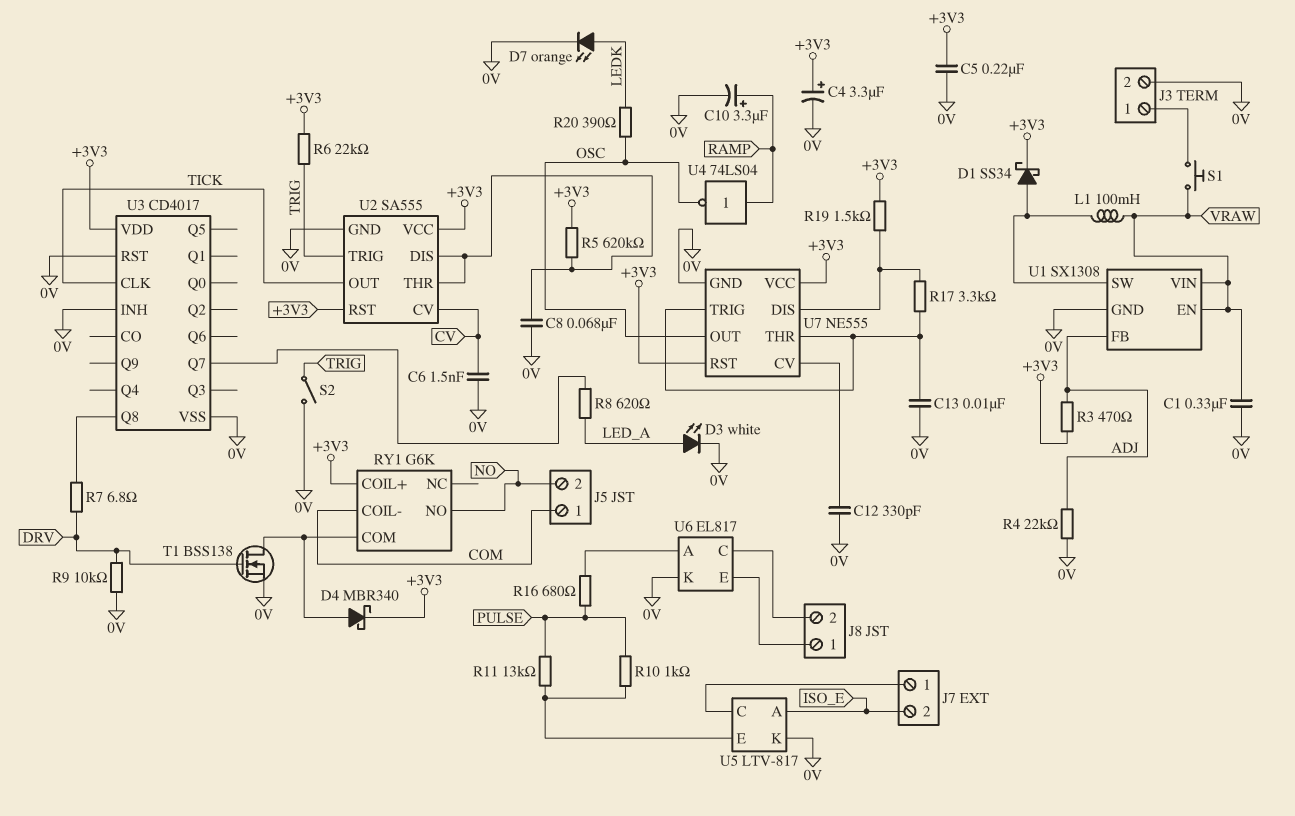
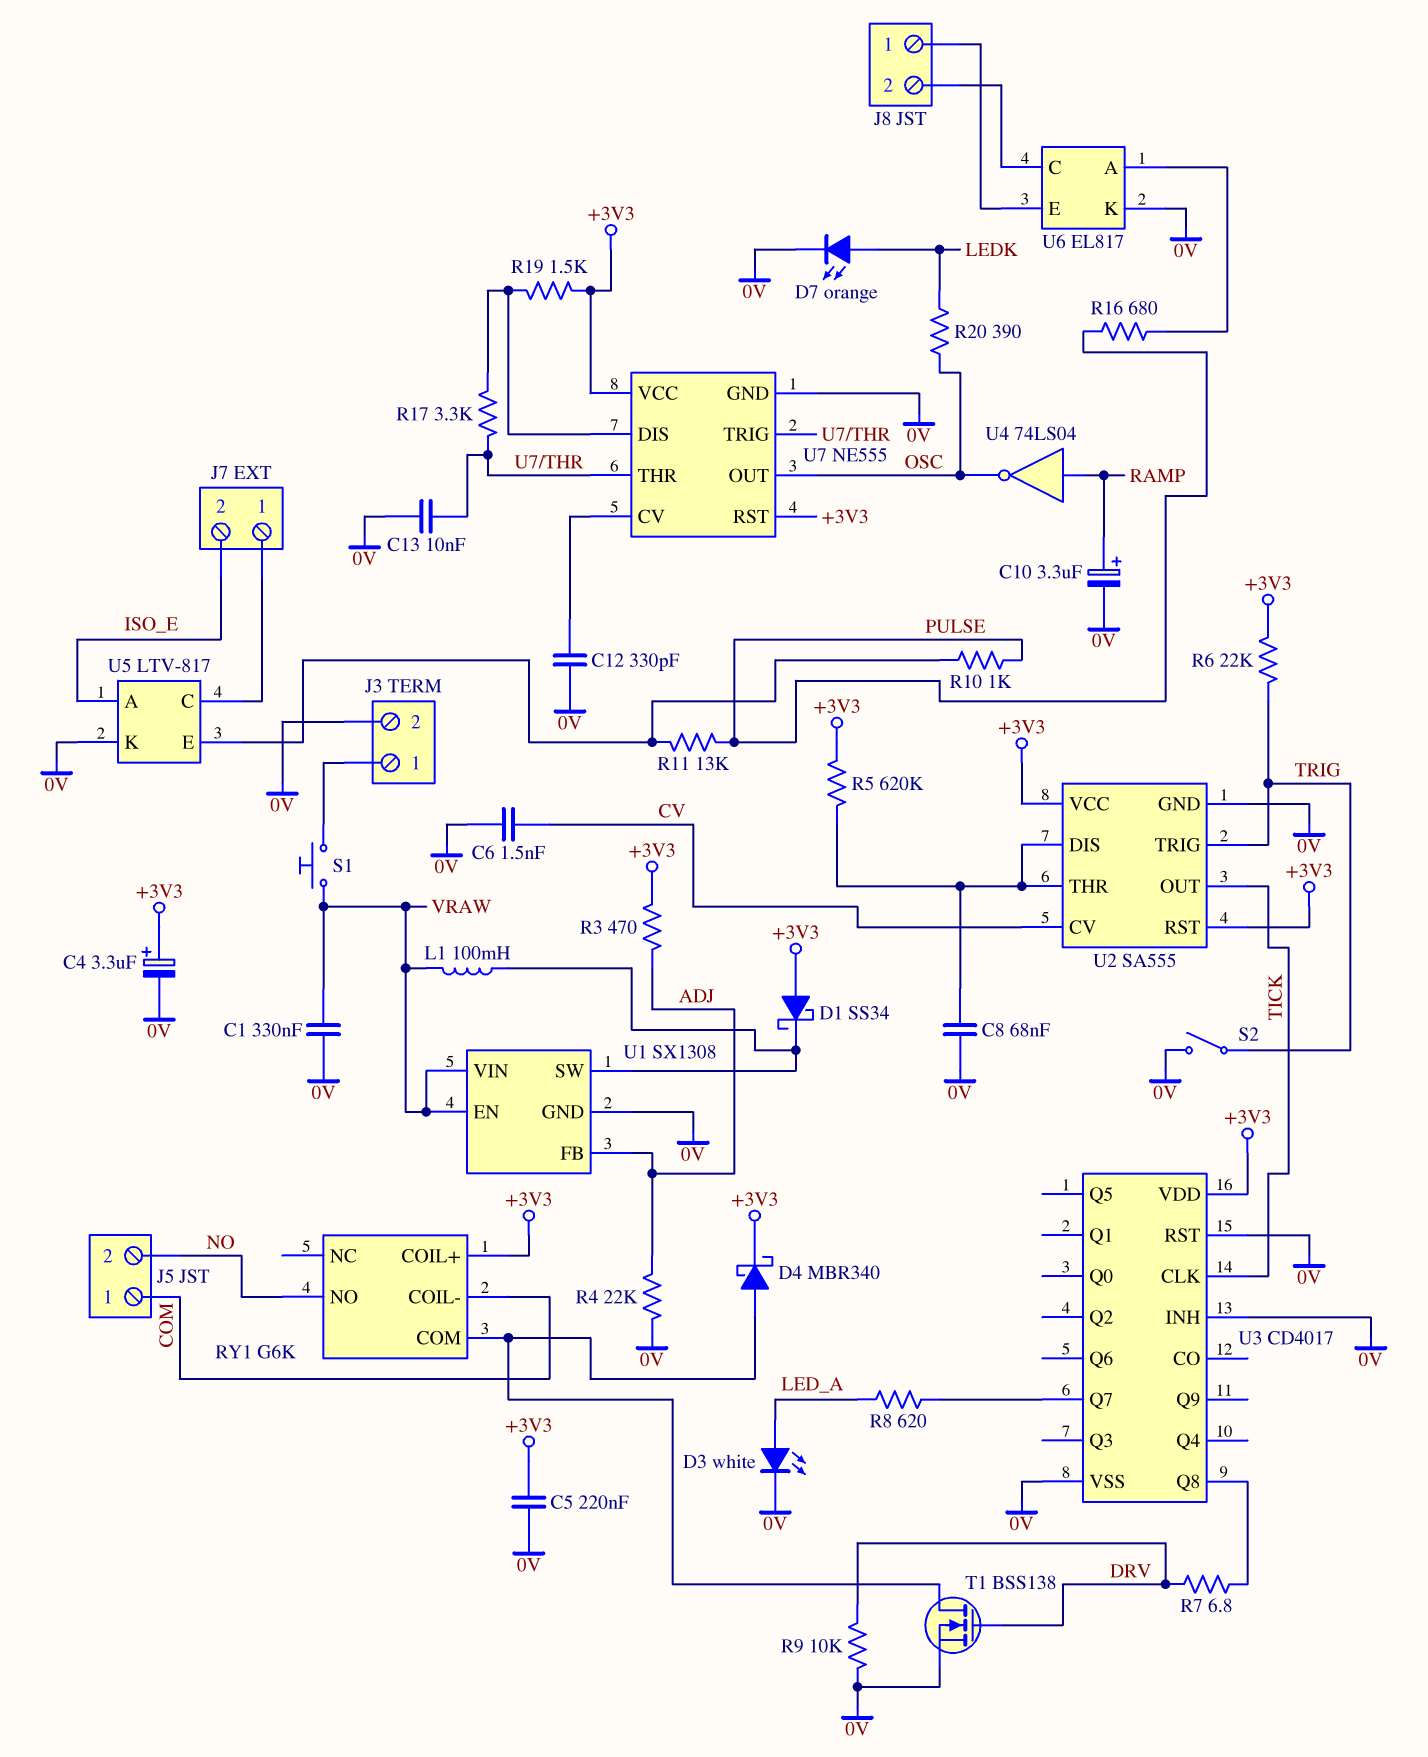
D1: schottky SS34 (A U1/SW, K +3V3) -> schottky SS34 (A +3V3, K U1/SW)

